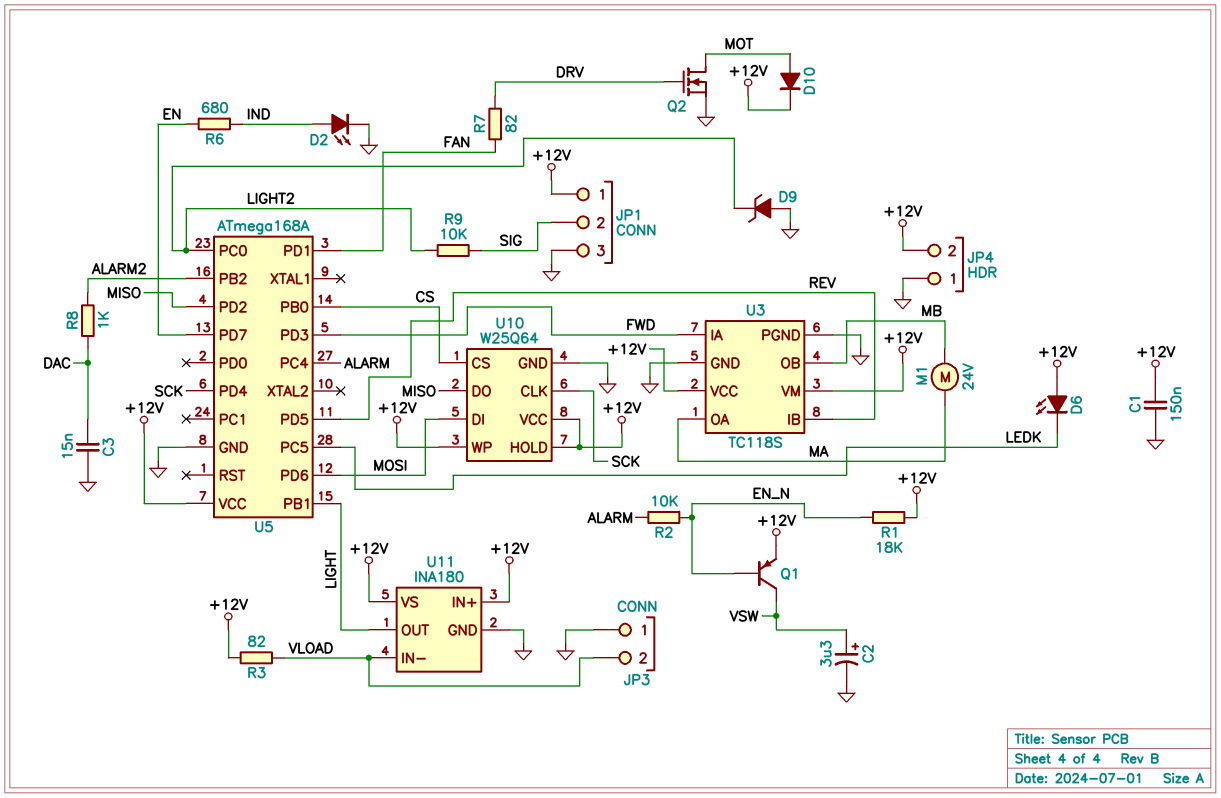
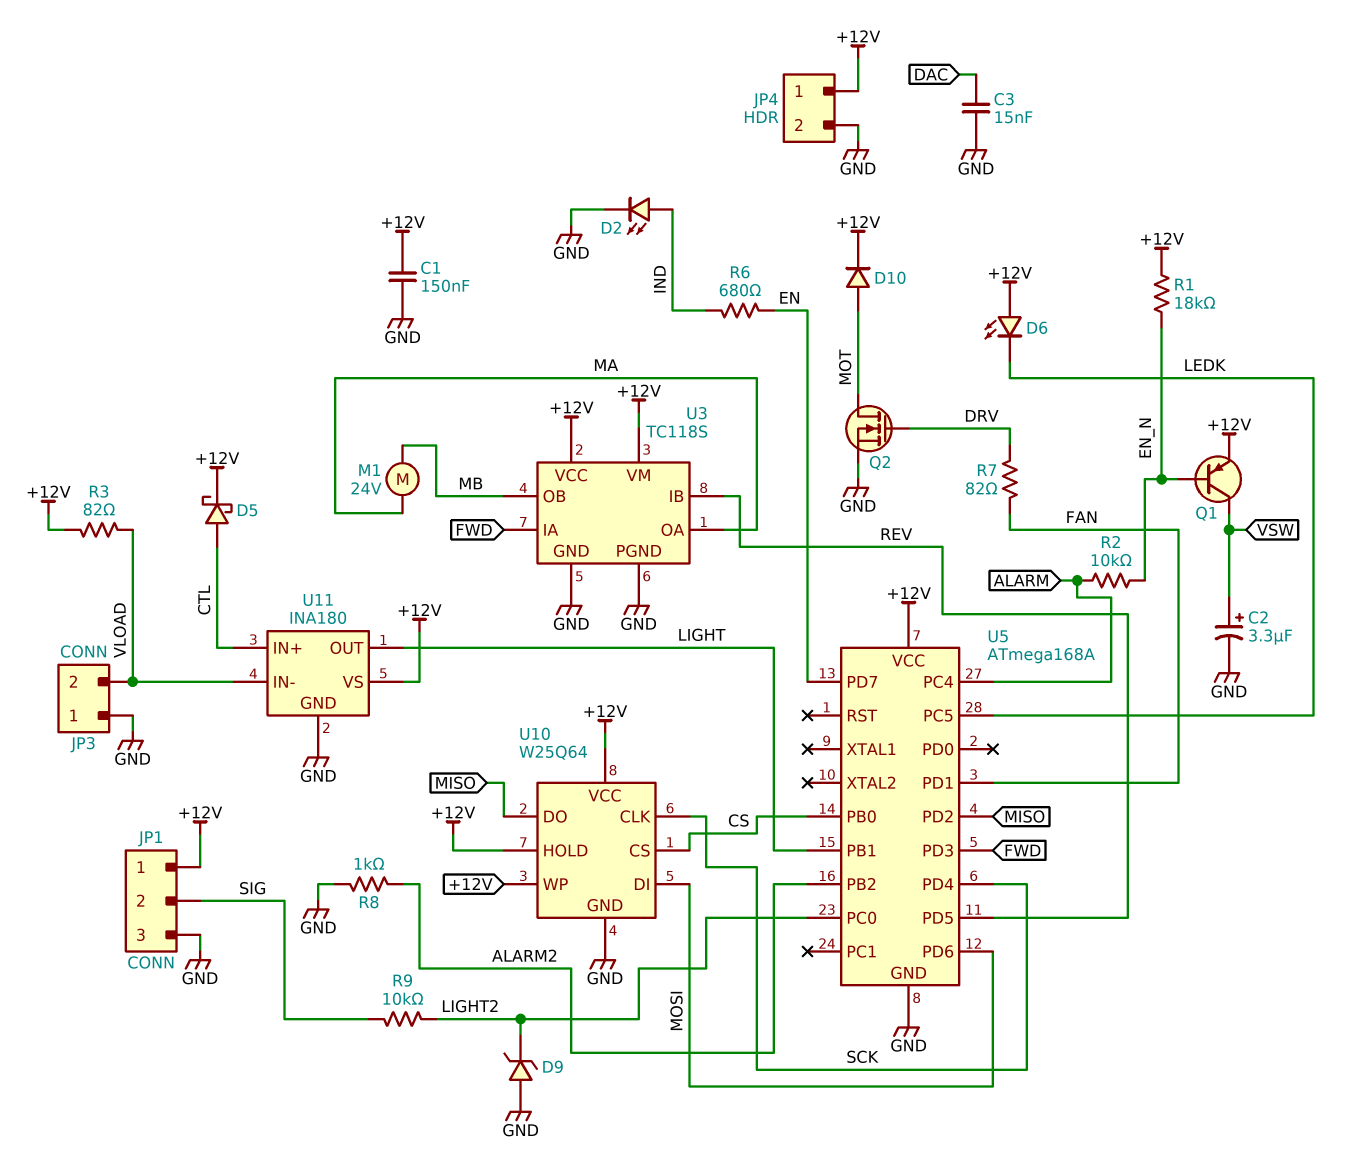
D5: none -> schottky (A CTL, K +12V)
JP4 pin 1: GND -> +12V
JP4 pin 2: +12V -> GND
R8: 1k (ALARM2, DAC) -> 1k (ALARM2, GND)
U11 pin IN+: +12V -> CTL

